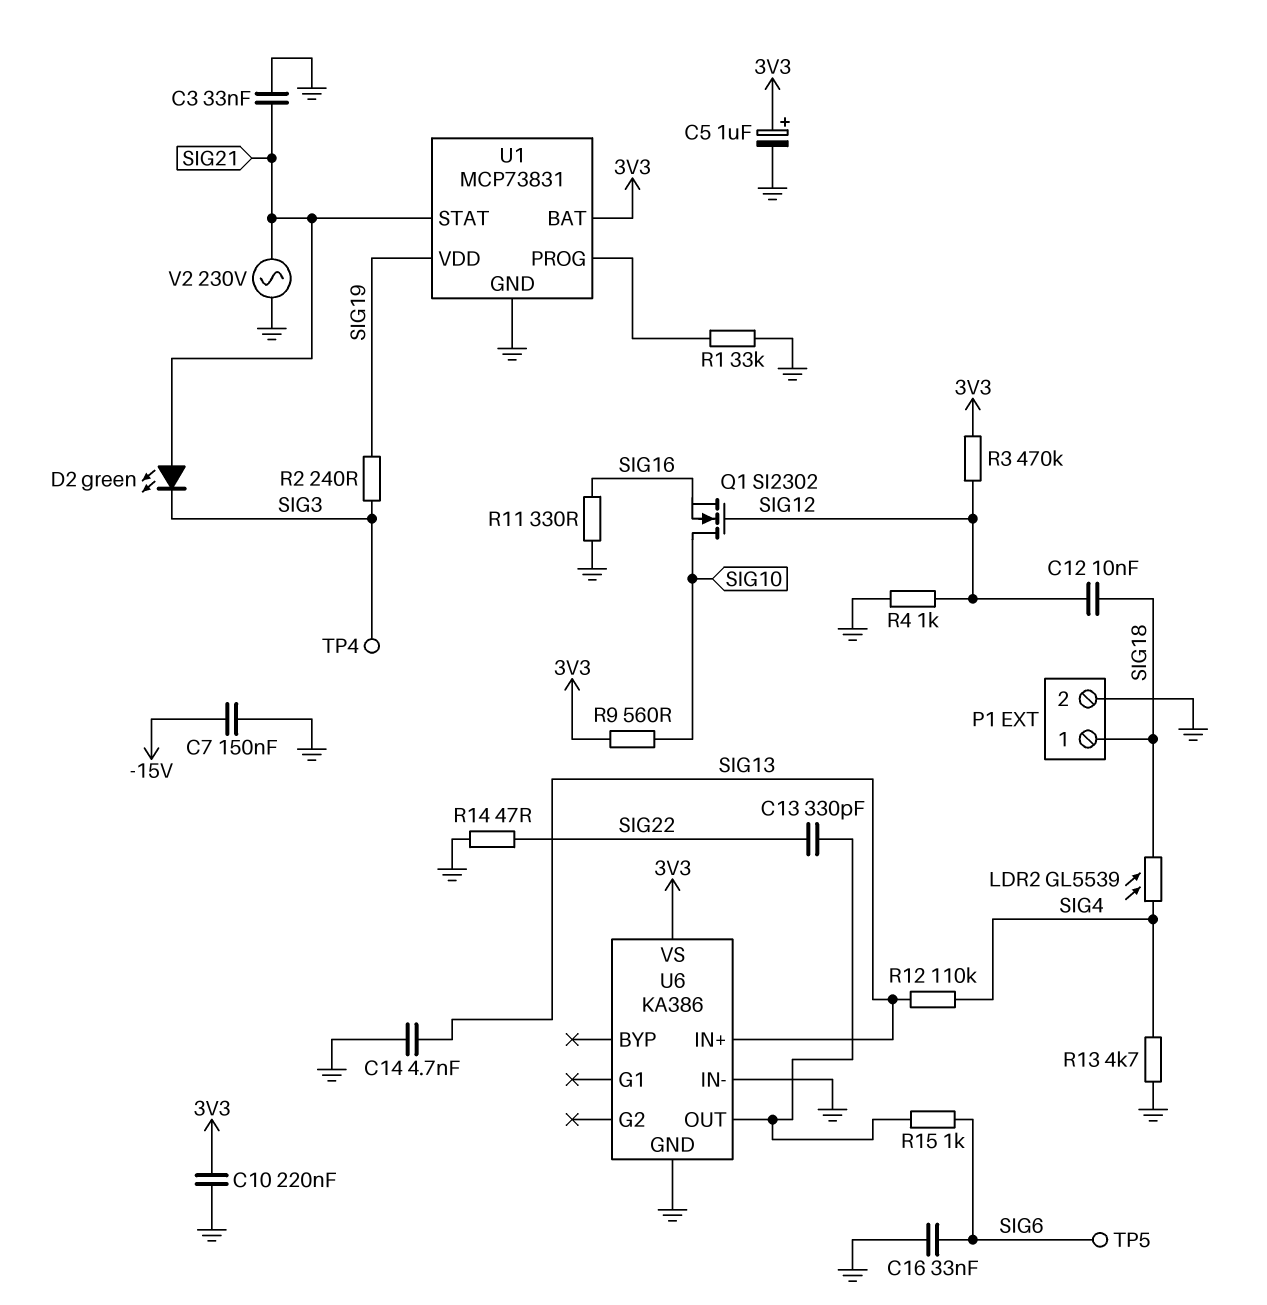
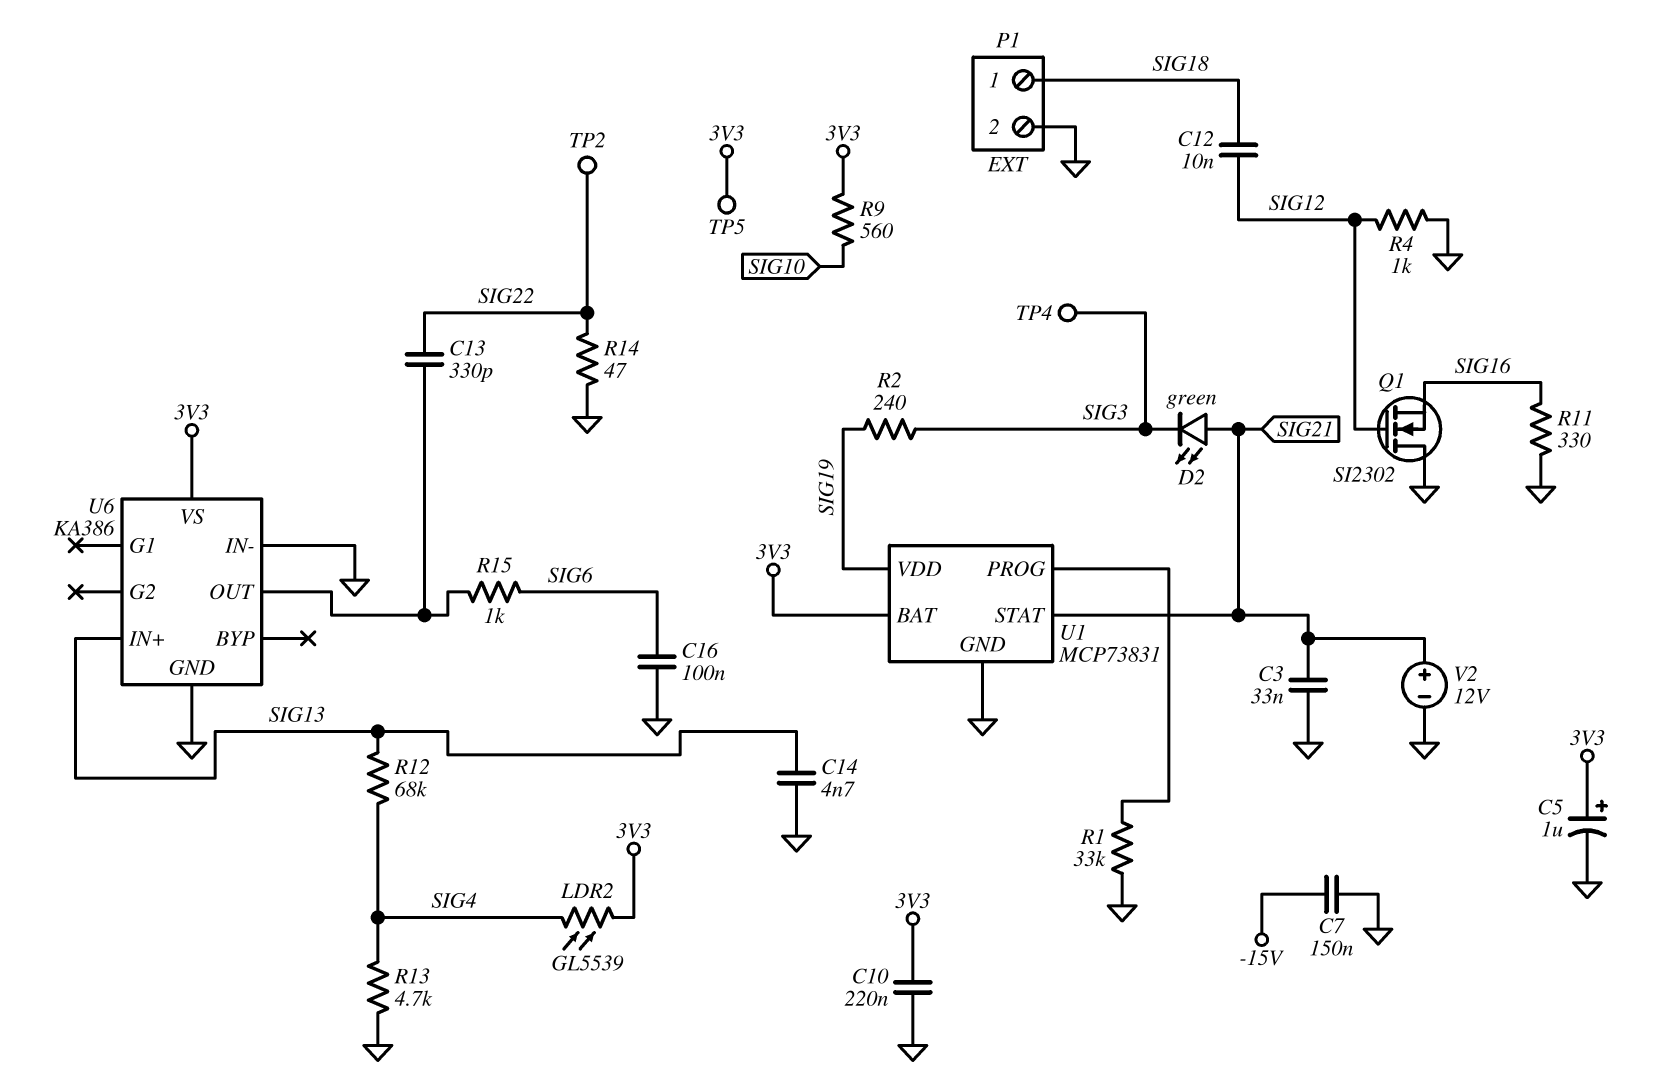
C16: 33nF (GND, SIG6) -> 100nF (GND, SIG6)
LDR2: GL5539 (SIG4, SIG18) -> GL5539 (3V3, SIG4)
Q1: NMOS SI2302 (G SIG12, D SIG10, S SIG16) -> NMOS SI2302 (G SIG12, D GND, S SIG16)
R3: 470k (3V3, SIG12) -> none
R12: 110k (SIG4, SIG13) -> 68k (SIG4, SIG13)
TP2: none -> test point (SIG22)
TP5: test point (SIG6) -> test point (3V3)
V2: AC 230V (GND, SIG21) -> 12V (plus SIG21, minus GND)

